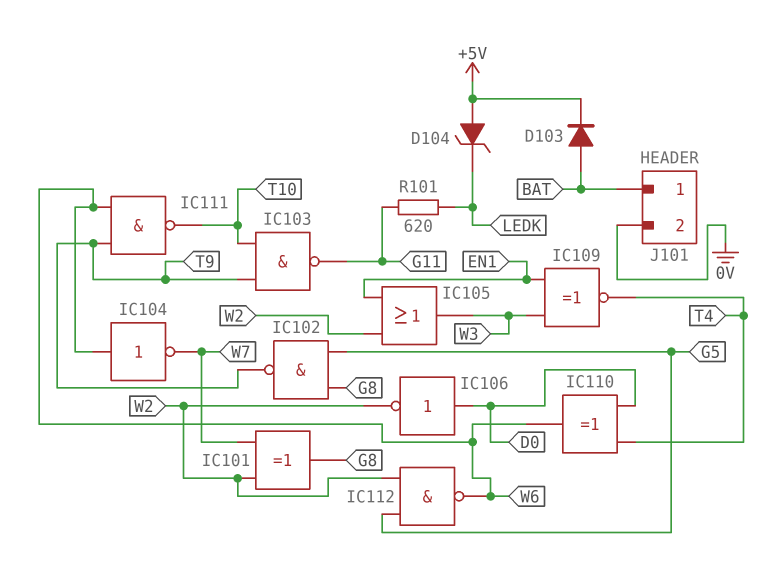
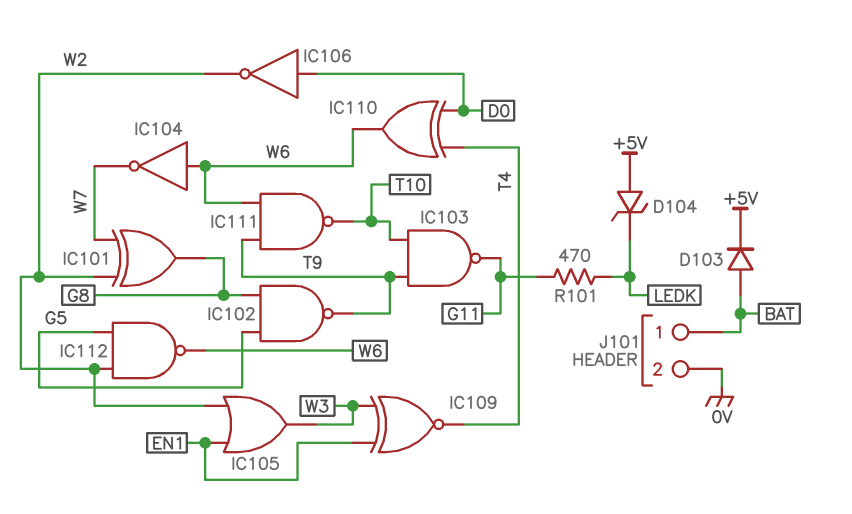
R101: 620 (G11, LEDK) -> 470 (G11, LEDK)

